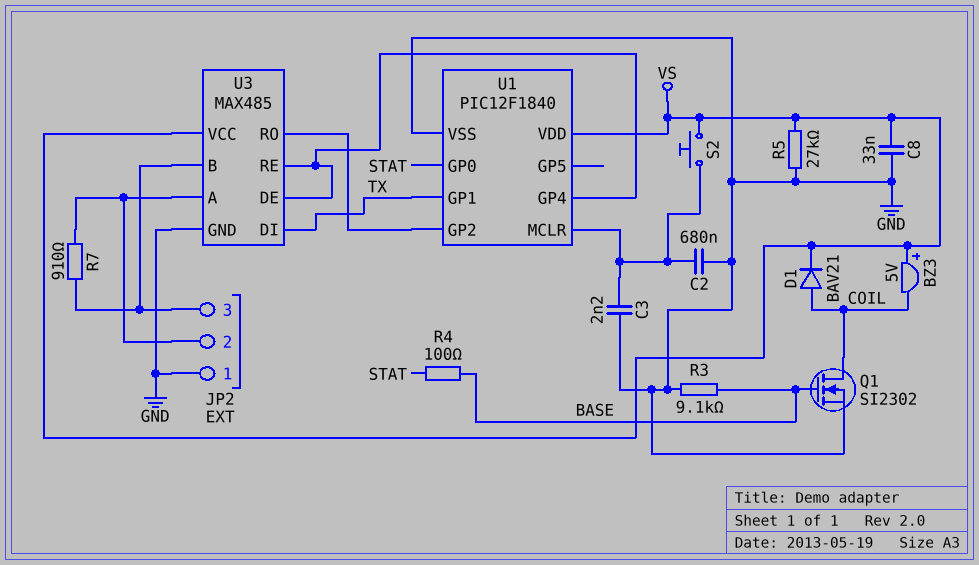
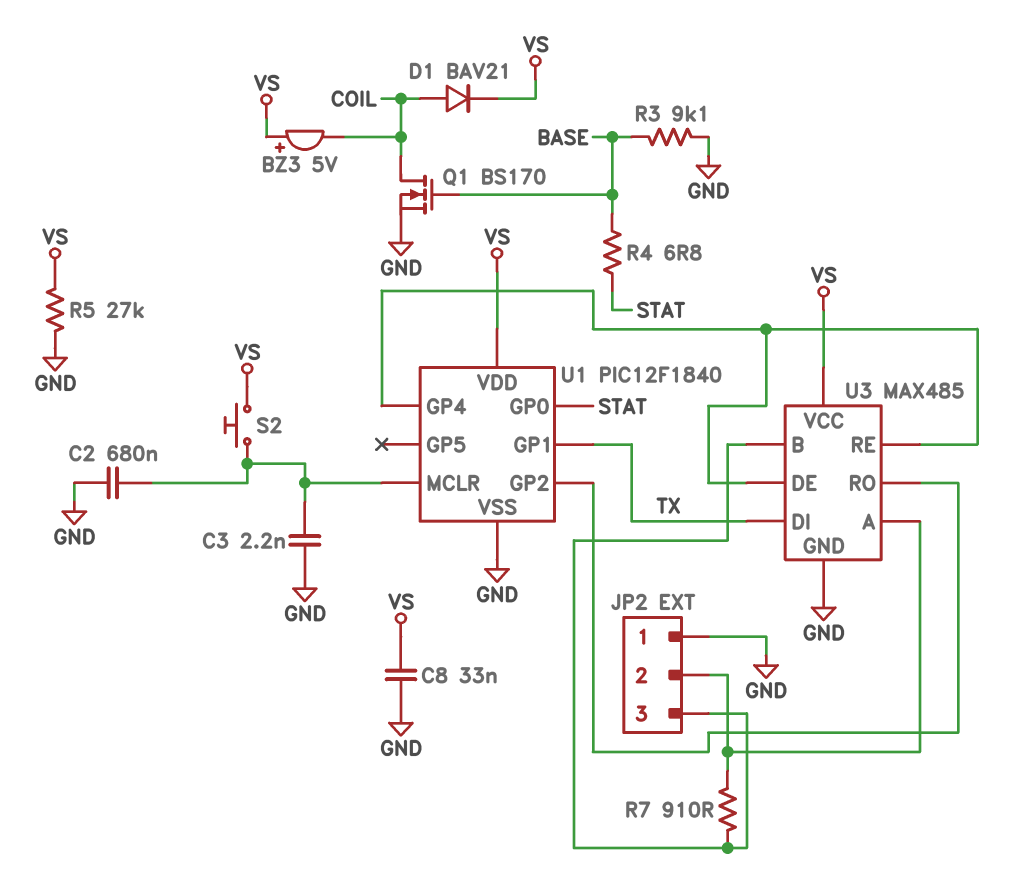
Q1: NMOS SI2302 (G BASE, D COIL, S GND) -> NMOS BS170 (G BASE, D COIL, S GND)
R4: 100 (BASE, STAT) -> 6.8 (BASE, STAT)

